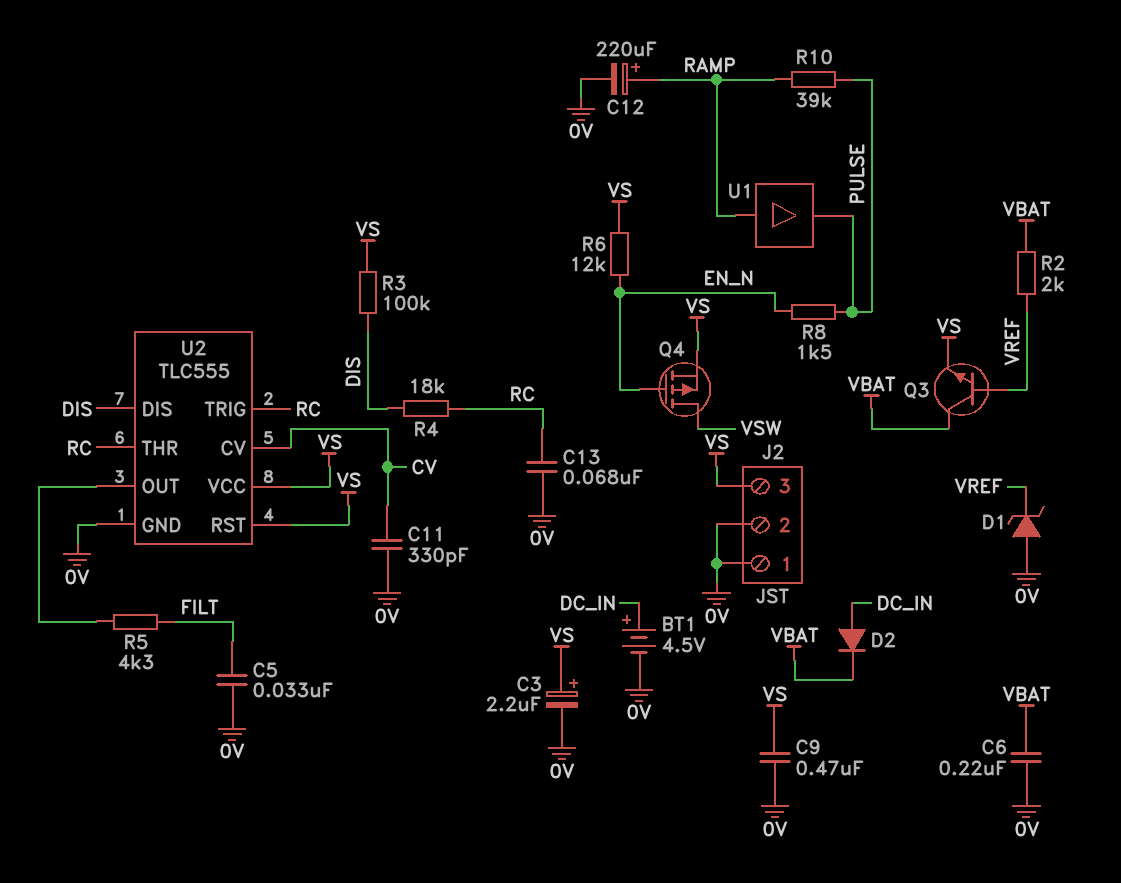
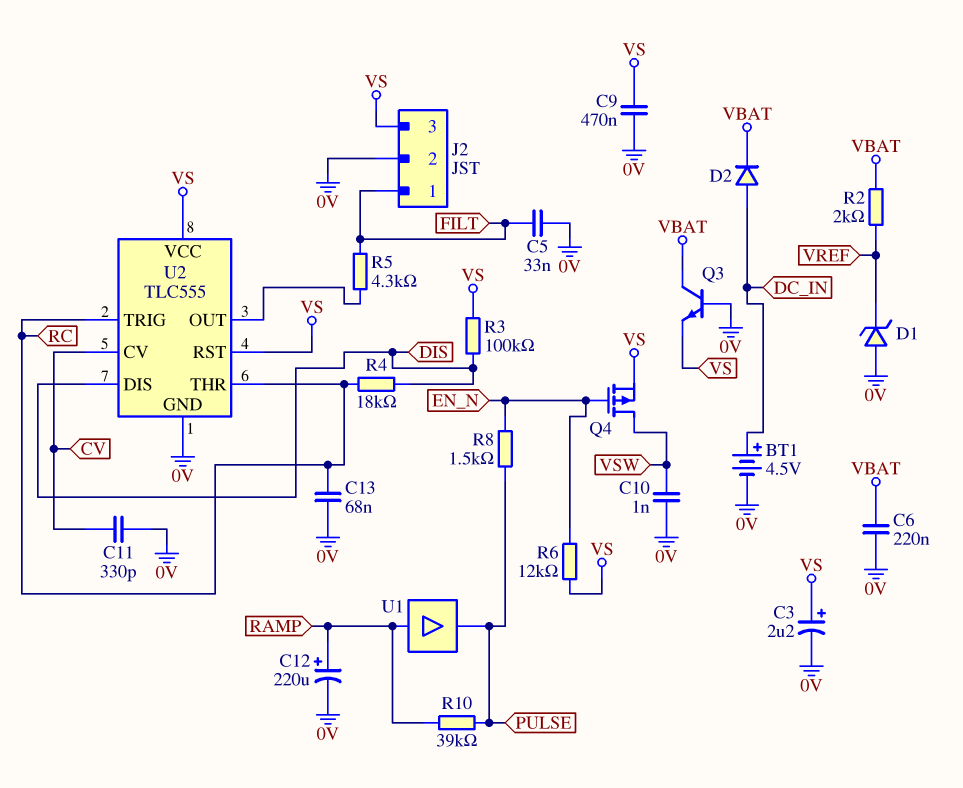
C10: none -> 1nF (0V, VSW)
J2 pin 1: 0V -> FILT
Q3: NPN (B VREF, C VBAT, E VS) -> NPN (B 0V, C VBAT, E VS)

